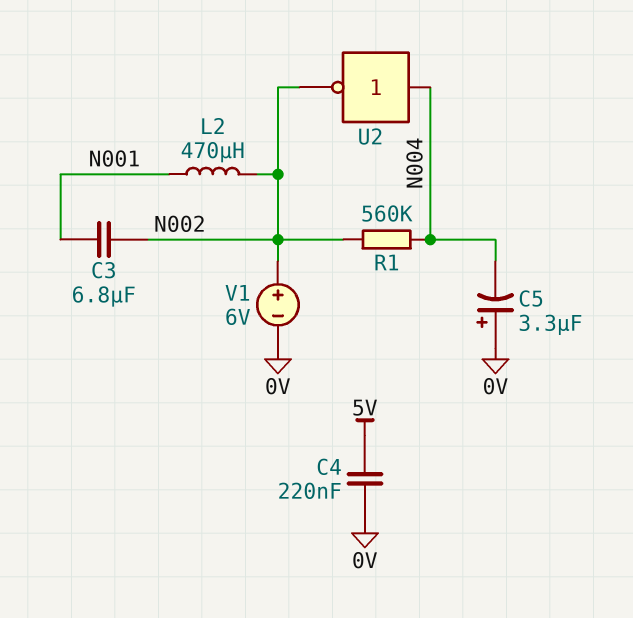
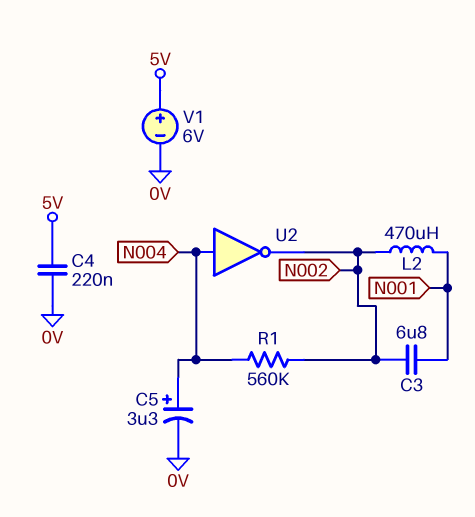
C5: 3.3uF (plus 0V, minus N004) -> 3.3uF (plus N004, minus 0V)
V1: 6V (plus N002, minus 0V) -> 6V (plus 5V, minus 0V)

